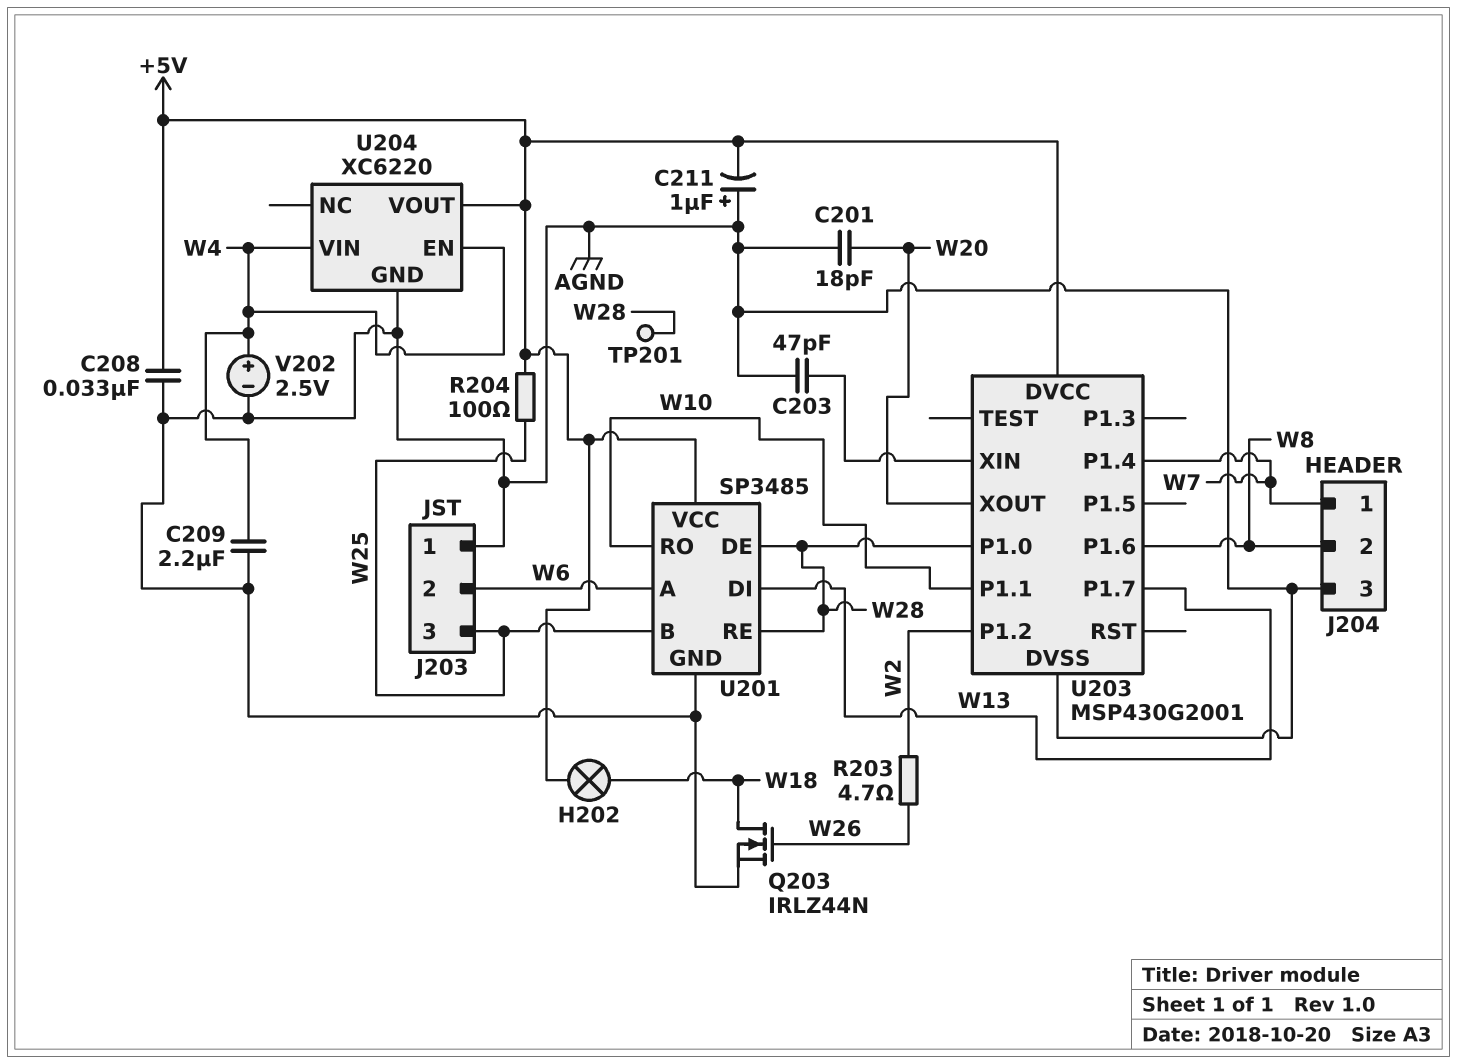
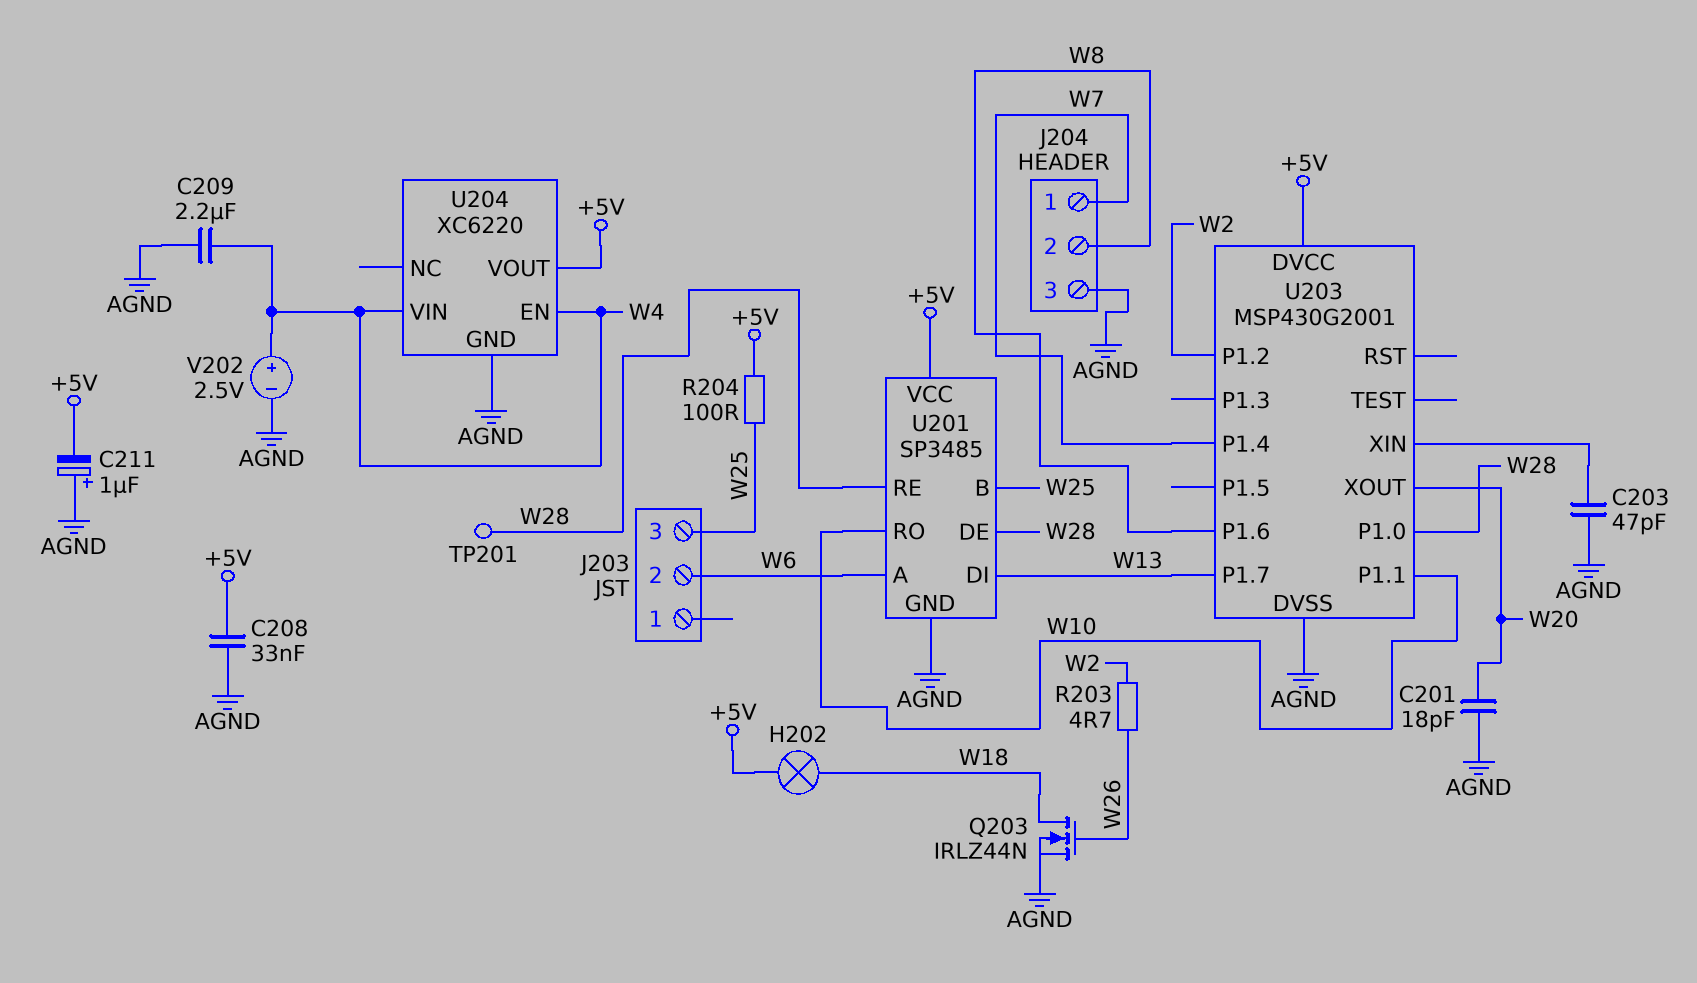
J203 pin 1: AGND -> none

